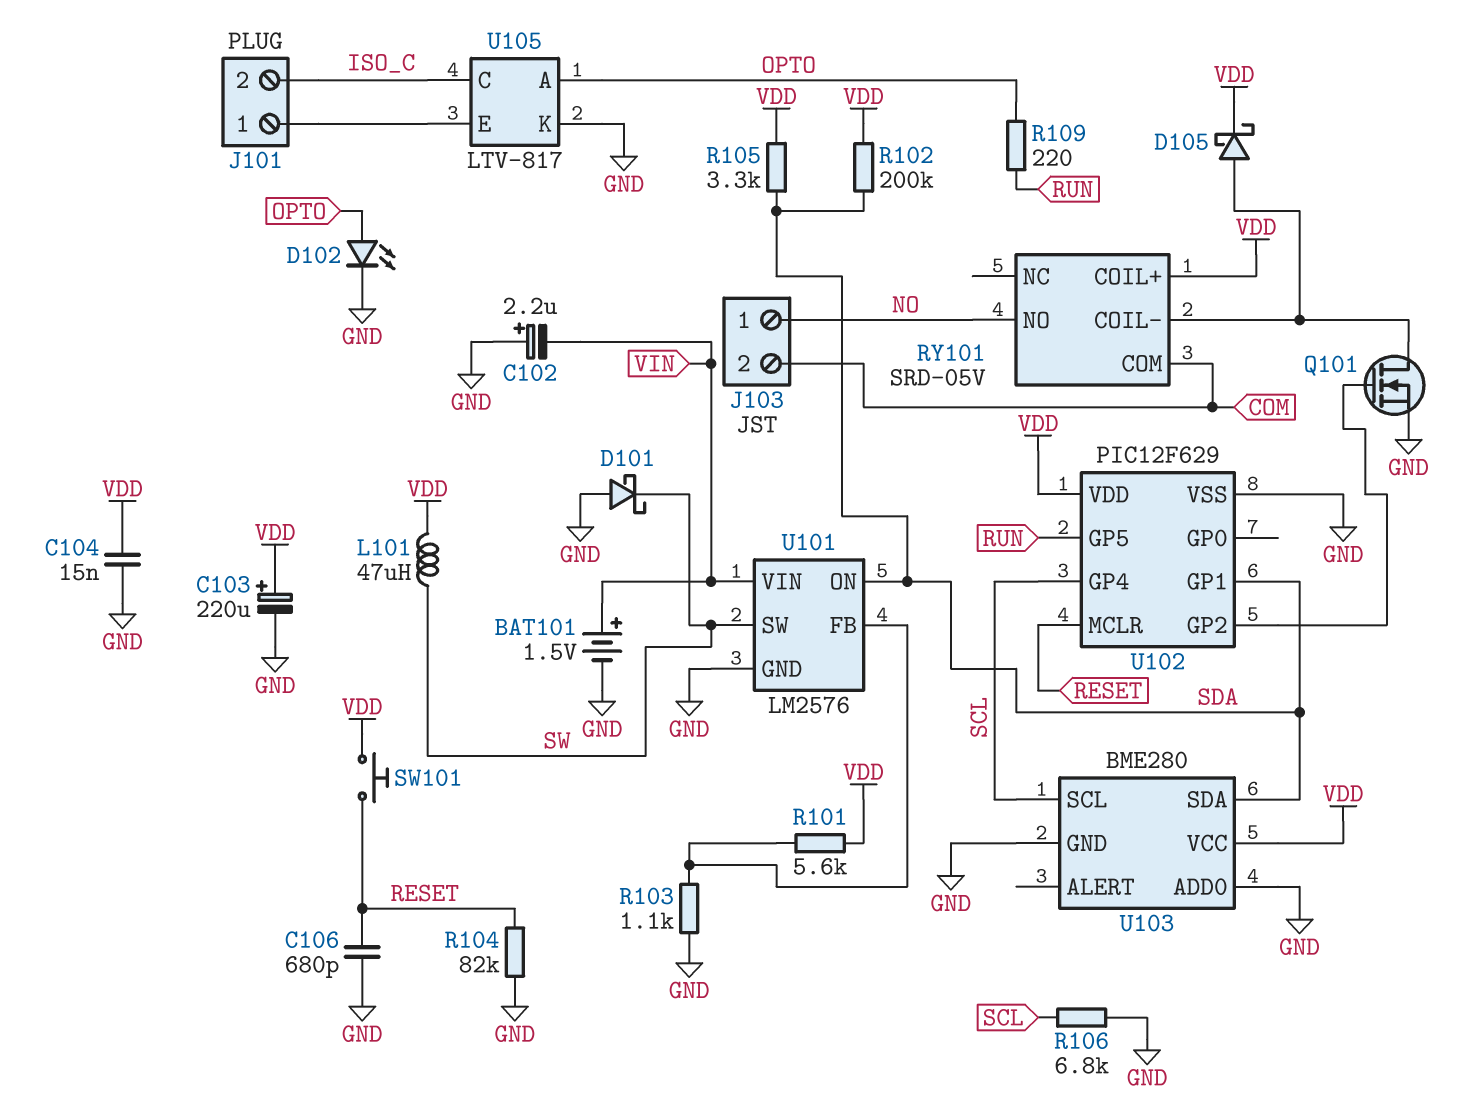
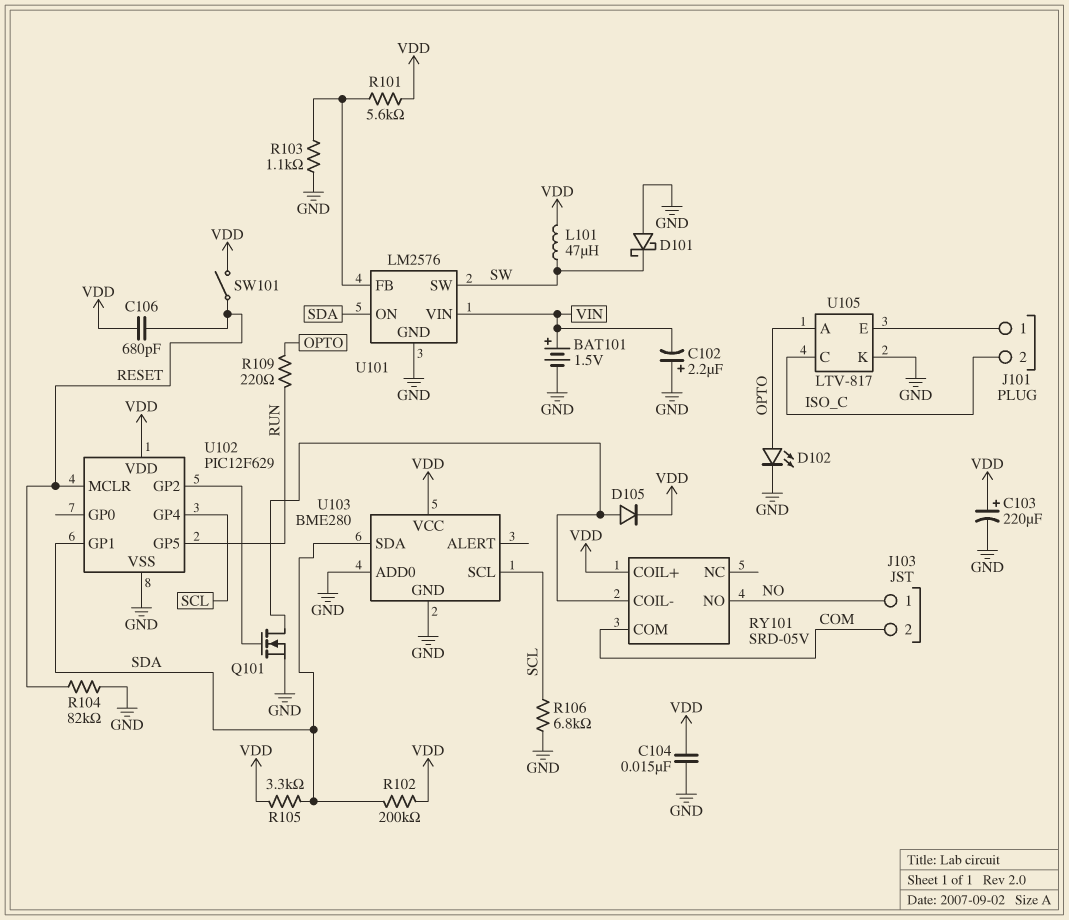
C106: 680pF (GND, RESET) -> 680pF (RESET, VDD)
D105: schottky (A RY101/COIL-, K VDD) -> diode (A RY101/COIL-, K VDD)
SW101: button (RESET, VDD) -> switch (RESET, VDD)

